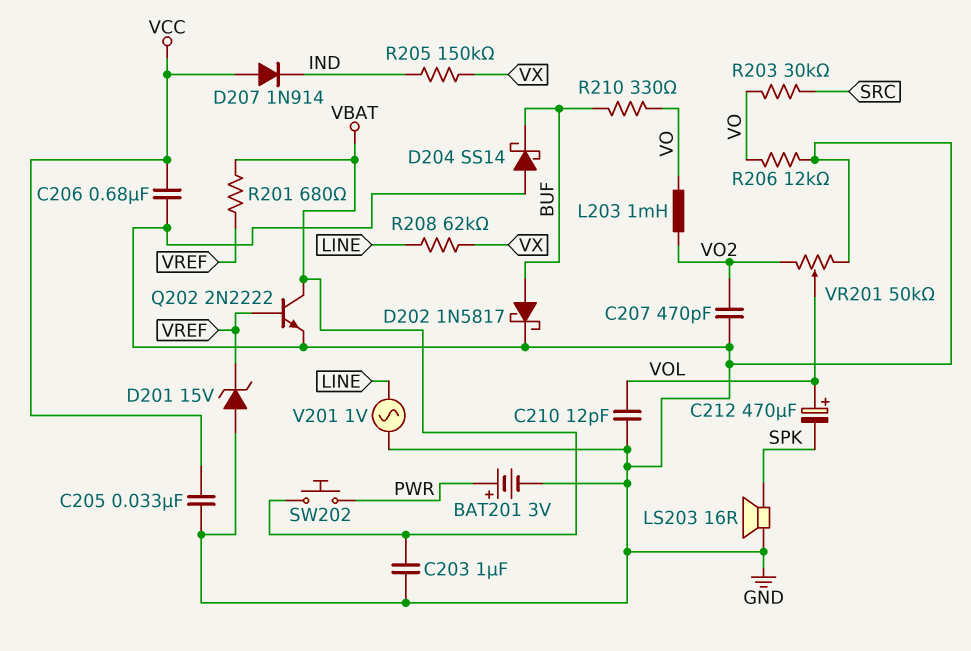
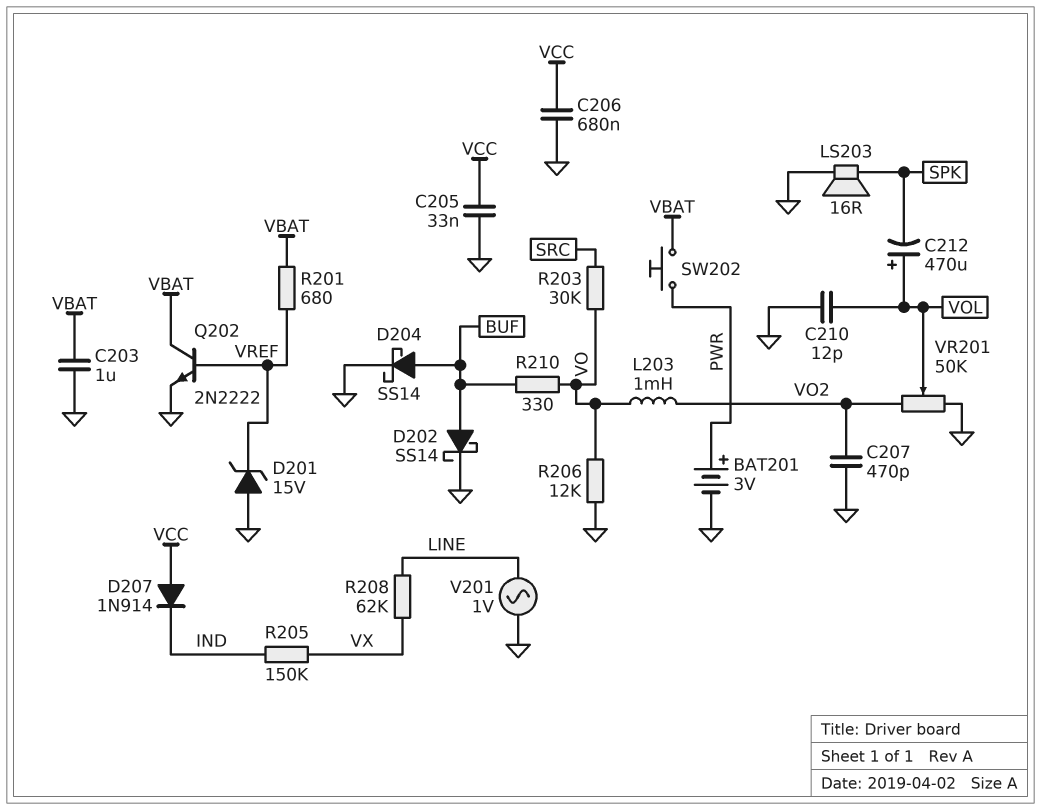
D202: schottky 1N5817 (A BUF, K GND) -> schottky SS14 (A BUF, K GND)
D204: schottky SS14 (A GND, K BUF) -> schottky SS14 (A BUF, K GND)

